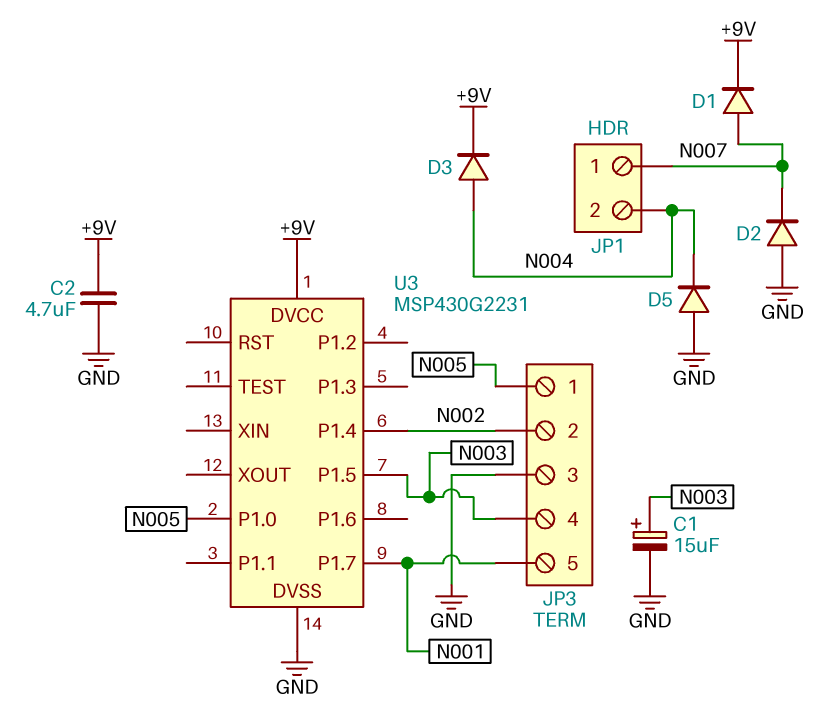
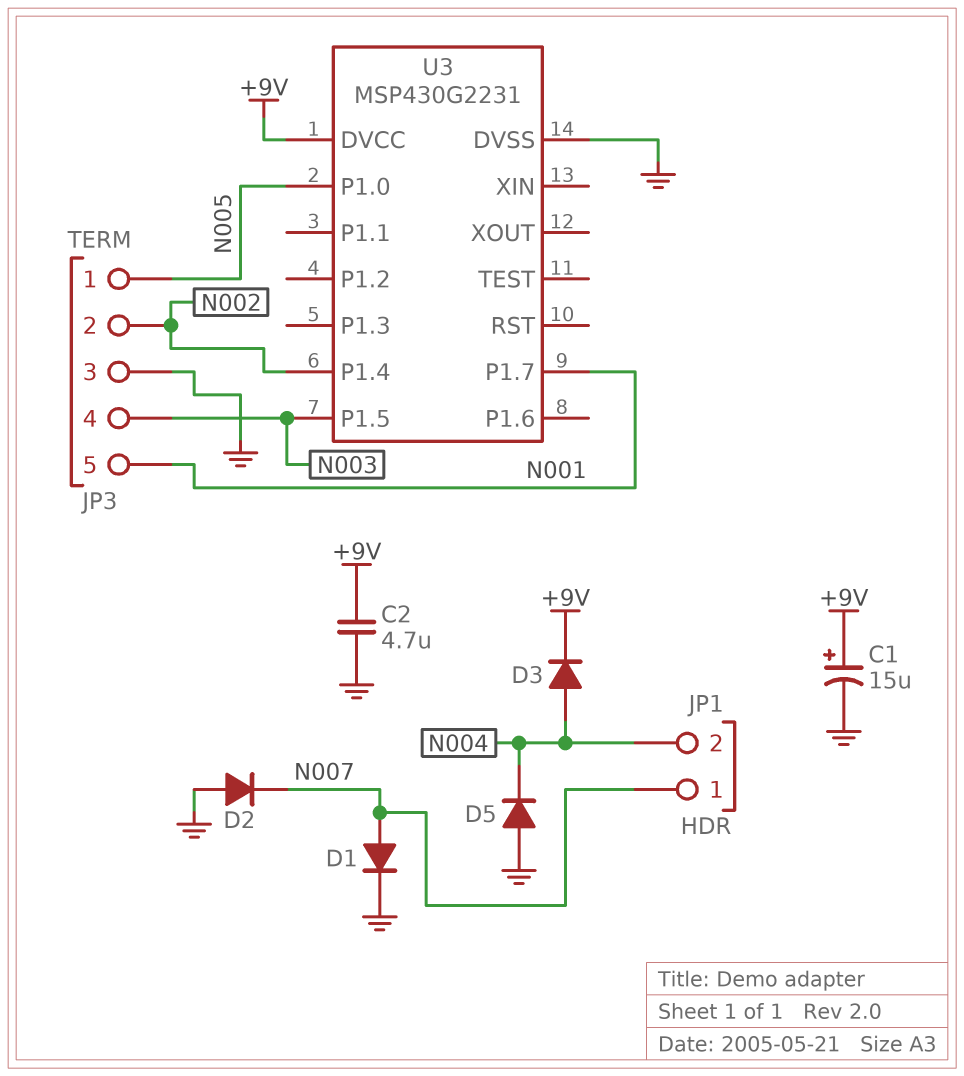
C1: 15uF (plus N003, minus GND) -> 15uF (plus +9V, minus GND)
D1: diode (A N007, K +9V) -> diode (A N007, K GND)

